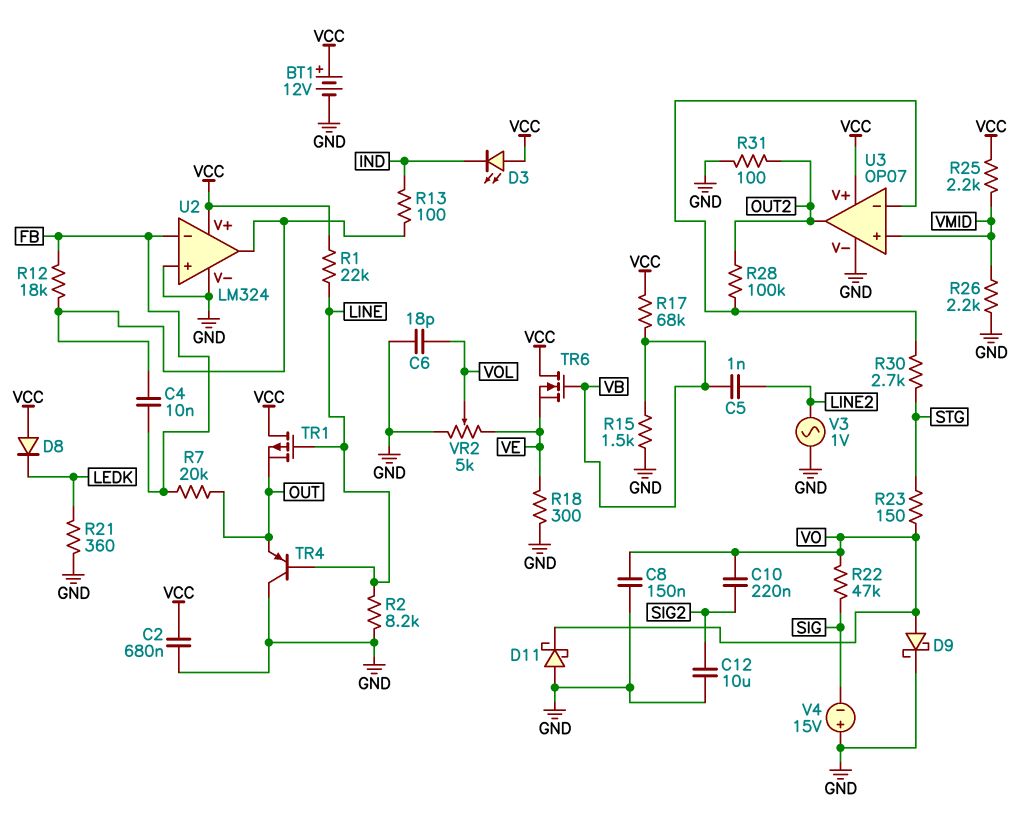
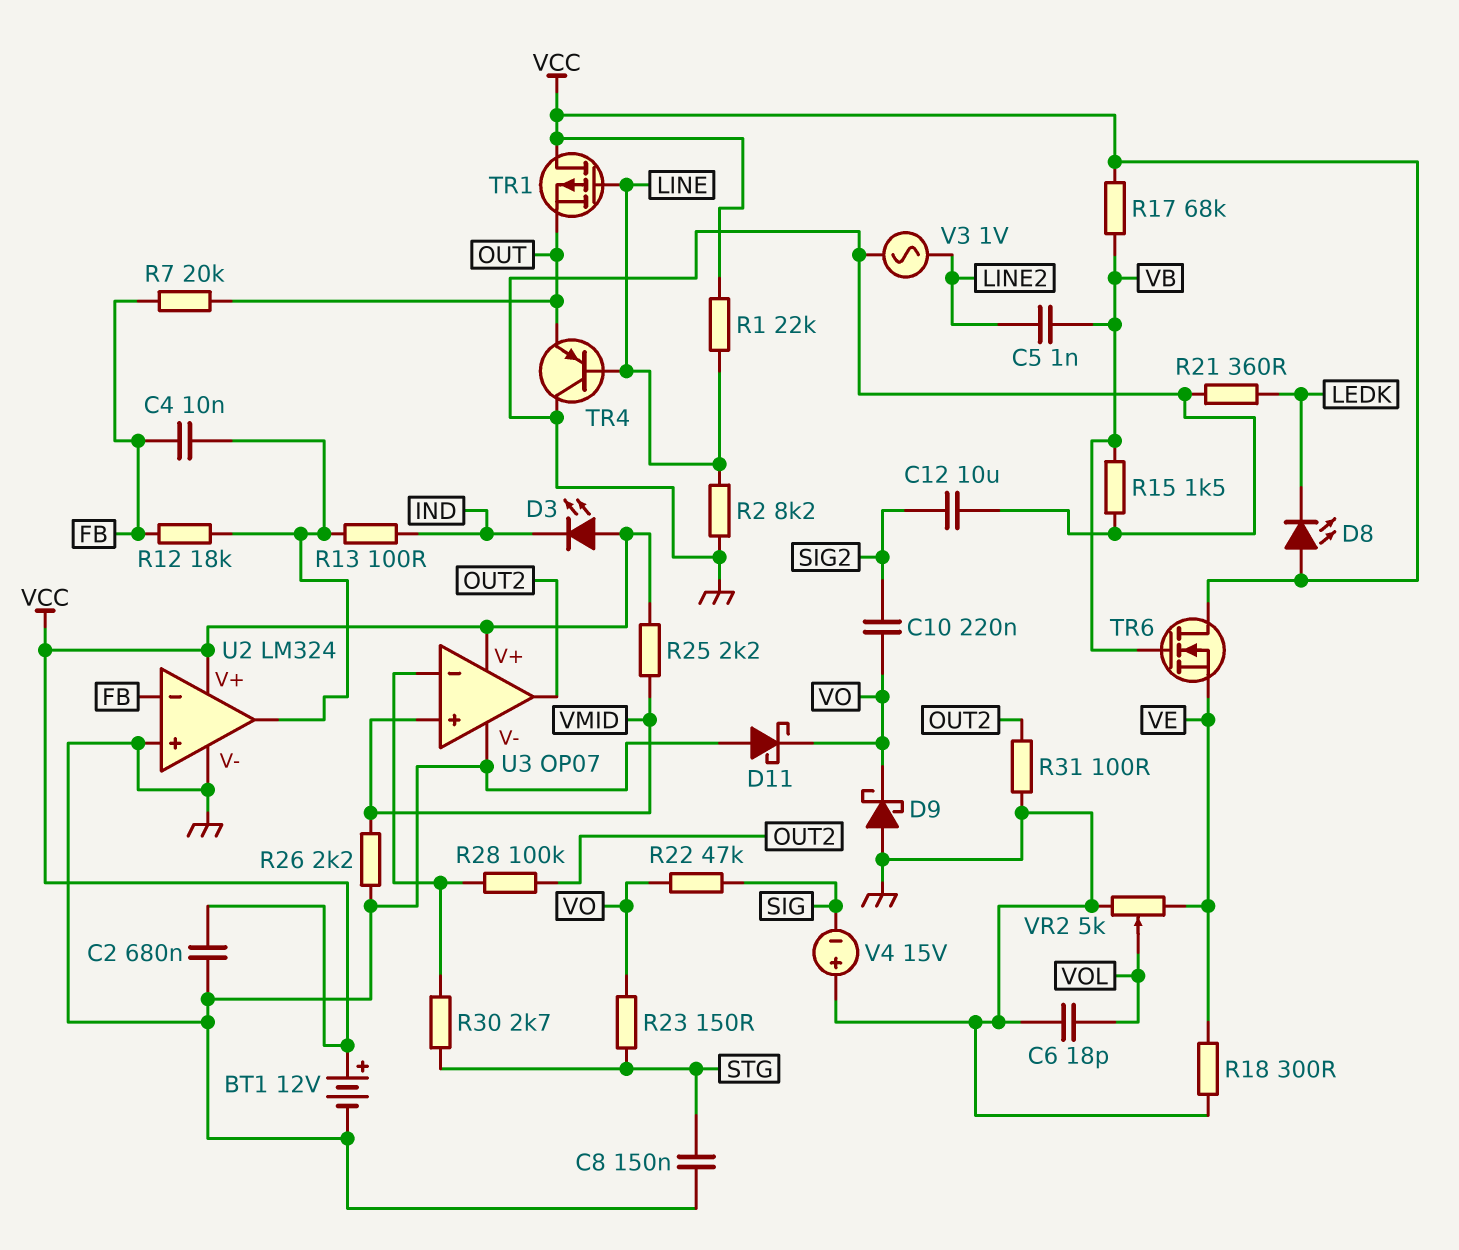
C8: 150nF (GND, VO) -> 150nF (GND, STG)
D8: diode (A VCC, K LEDK) -> LED (A VCC, K LEDK)
D9: schottky (A VO, K GND) -> schottky (A GND, K VO)

